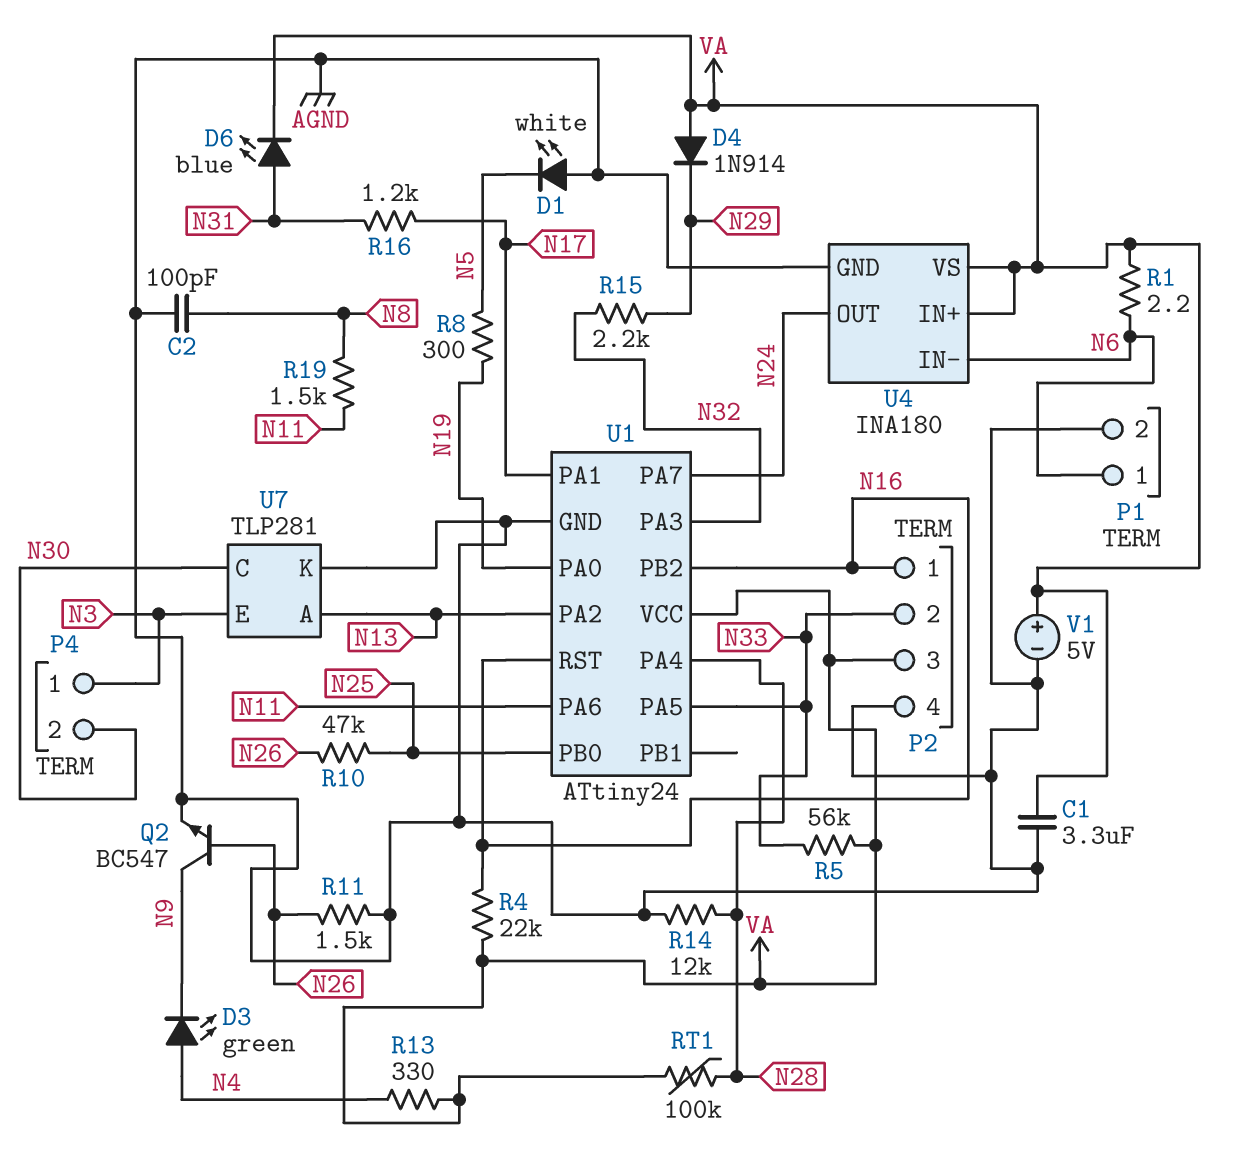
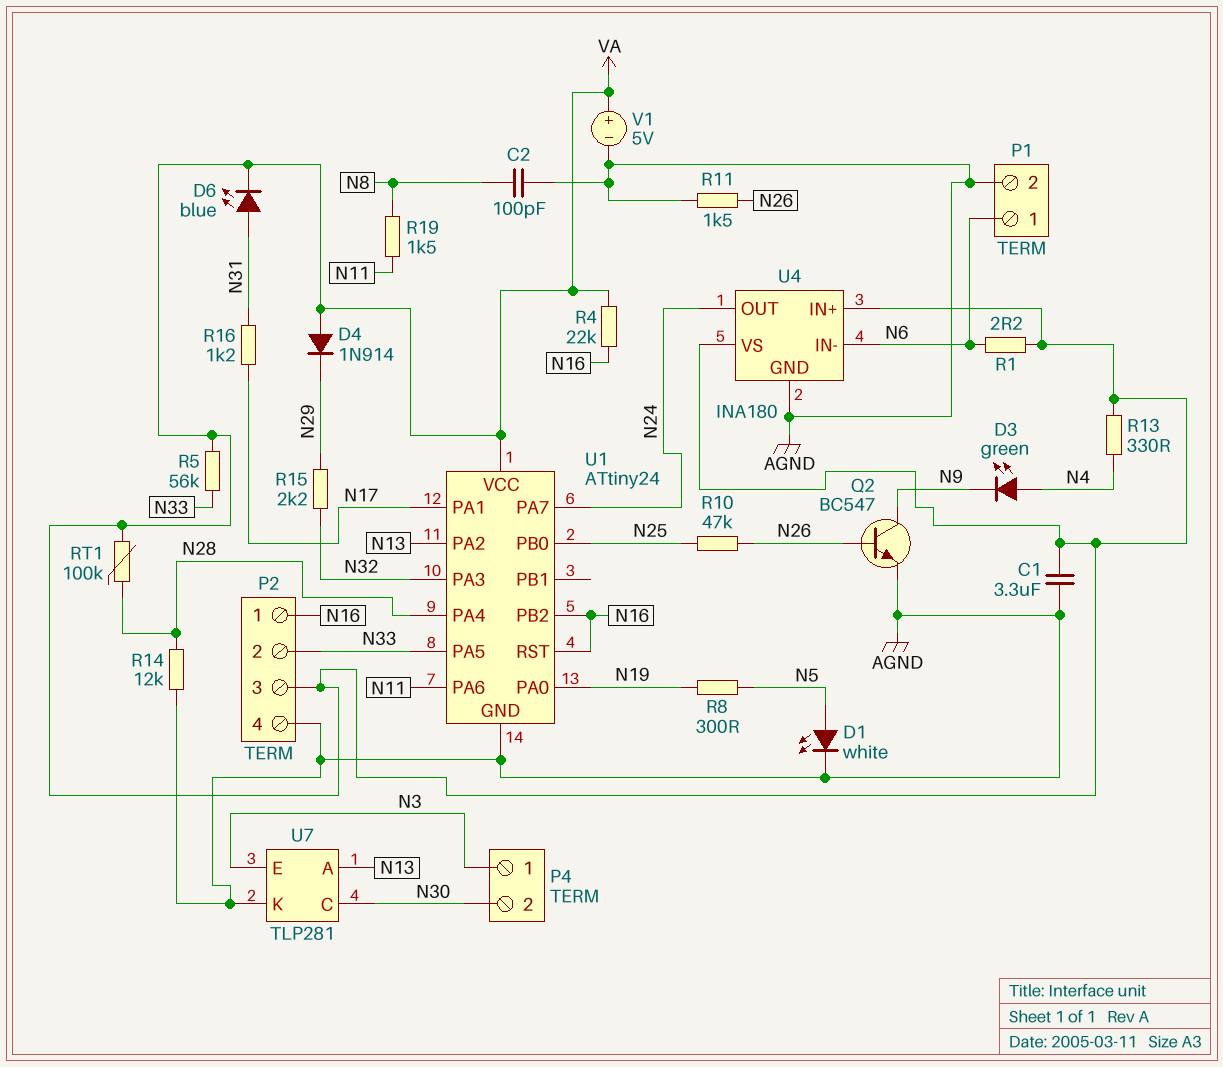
D1: LED white (A AGND, K N5) -> LED white (A N5, K AGND)

